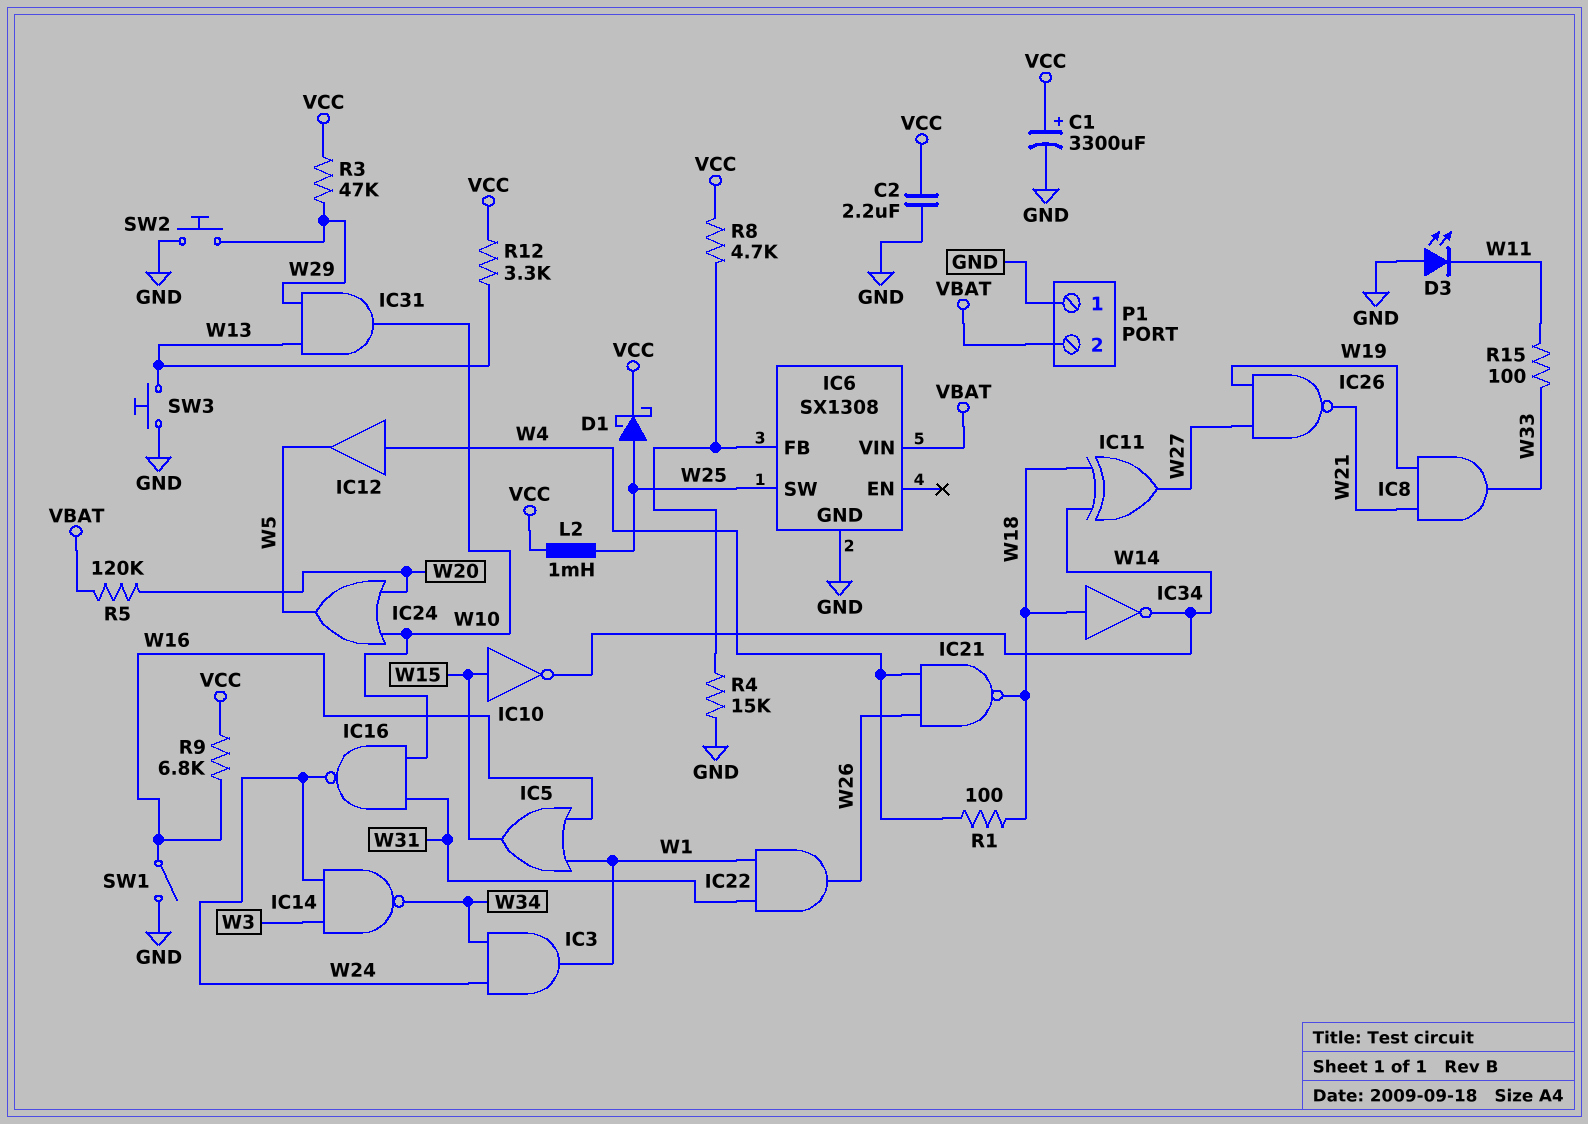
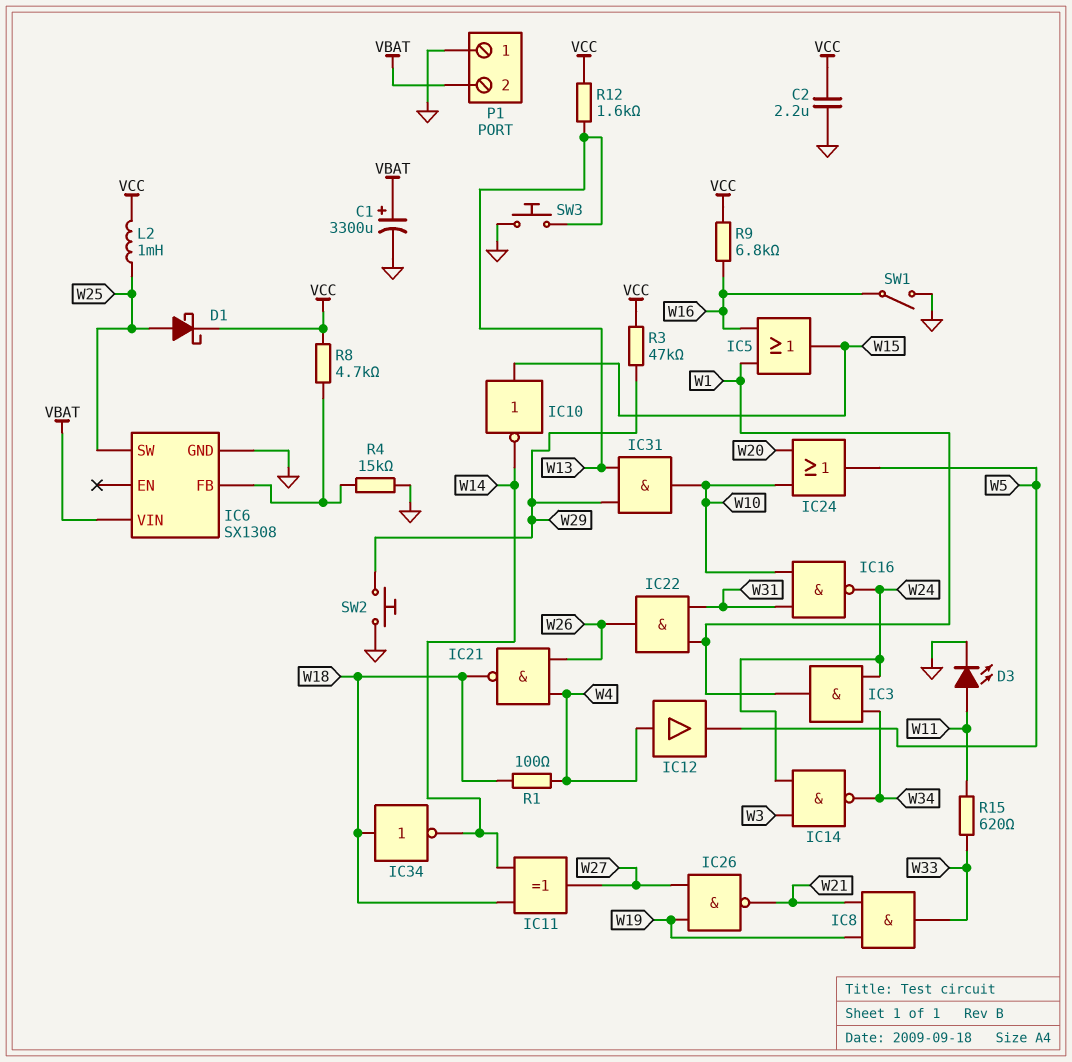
C1: 3300uF (plus VCC, minus GND) -> 3300uF (plus VBAT, minus GND)
D3: LED (A GND, K W11) -> LED (A W11, K GND)
R5: 120k (VBAT, W20) -> none
R12: 3.3k (VCC, W13) -> 1.6k (VCC, W13)
R15: 100 (W11, W33) -> 620 (W11, W33)

